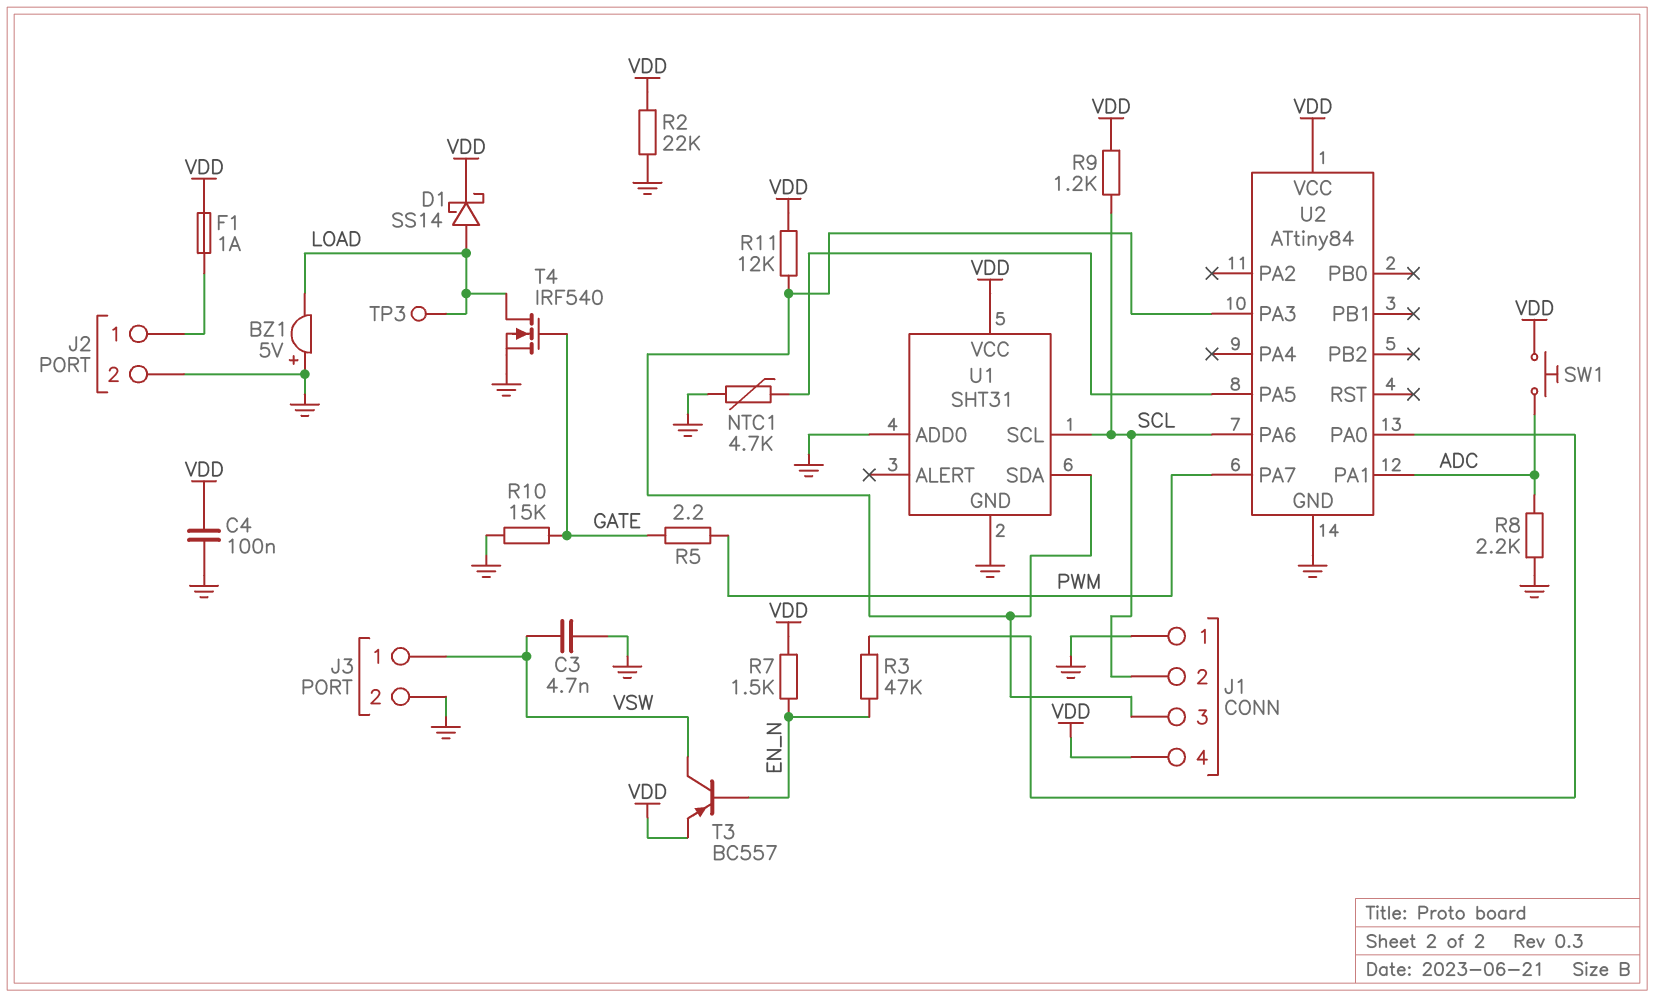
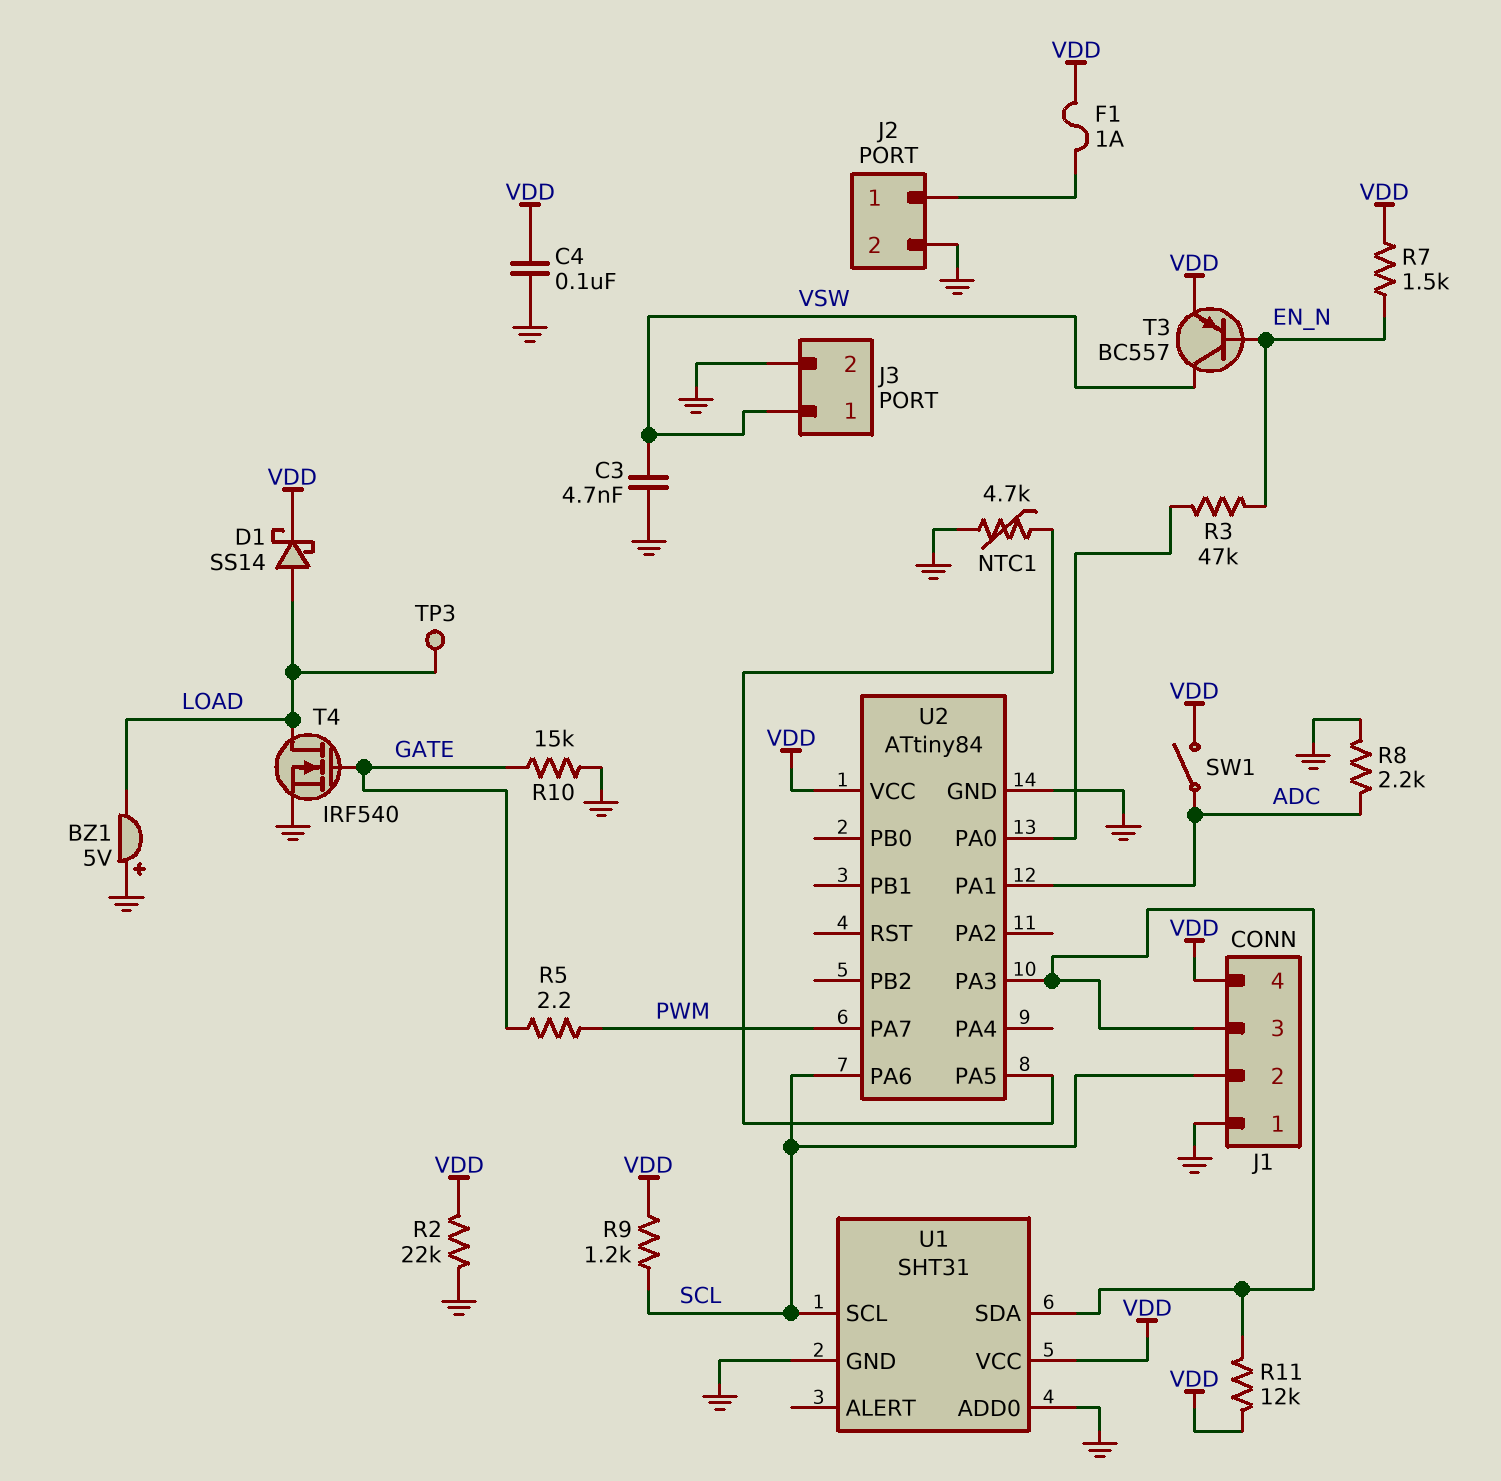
SW1: button (ADC, VDD) -> switch (ADC, VDD)

